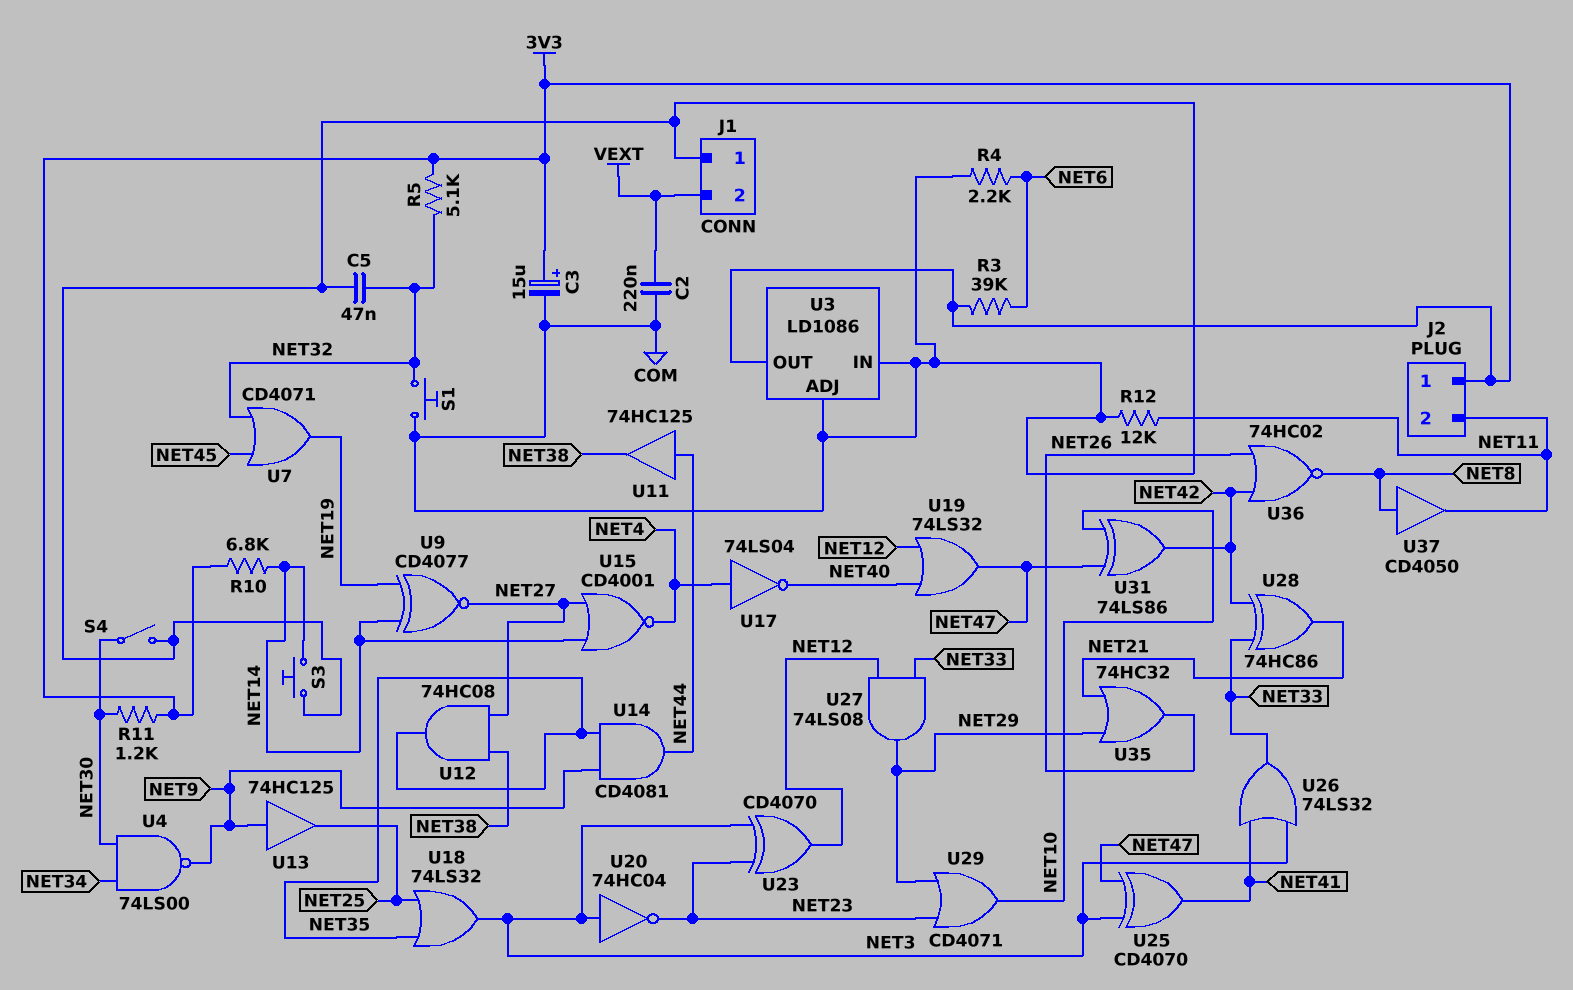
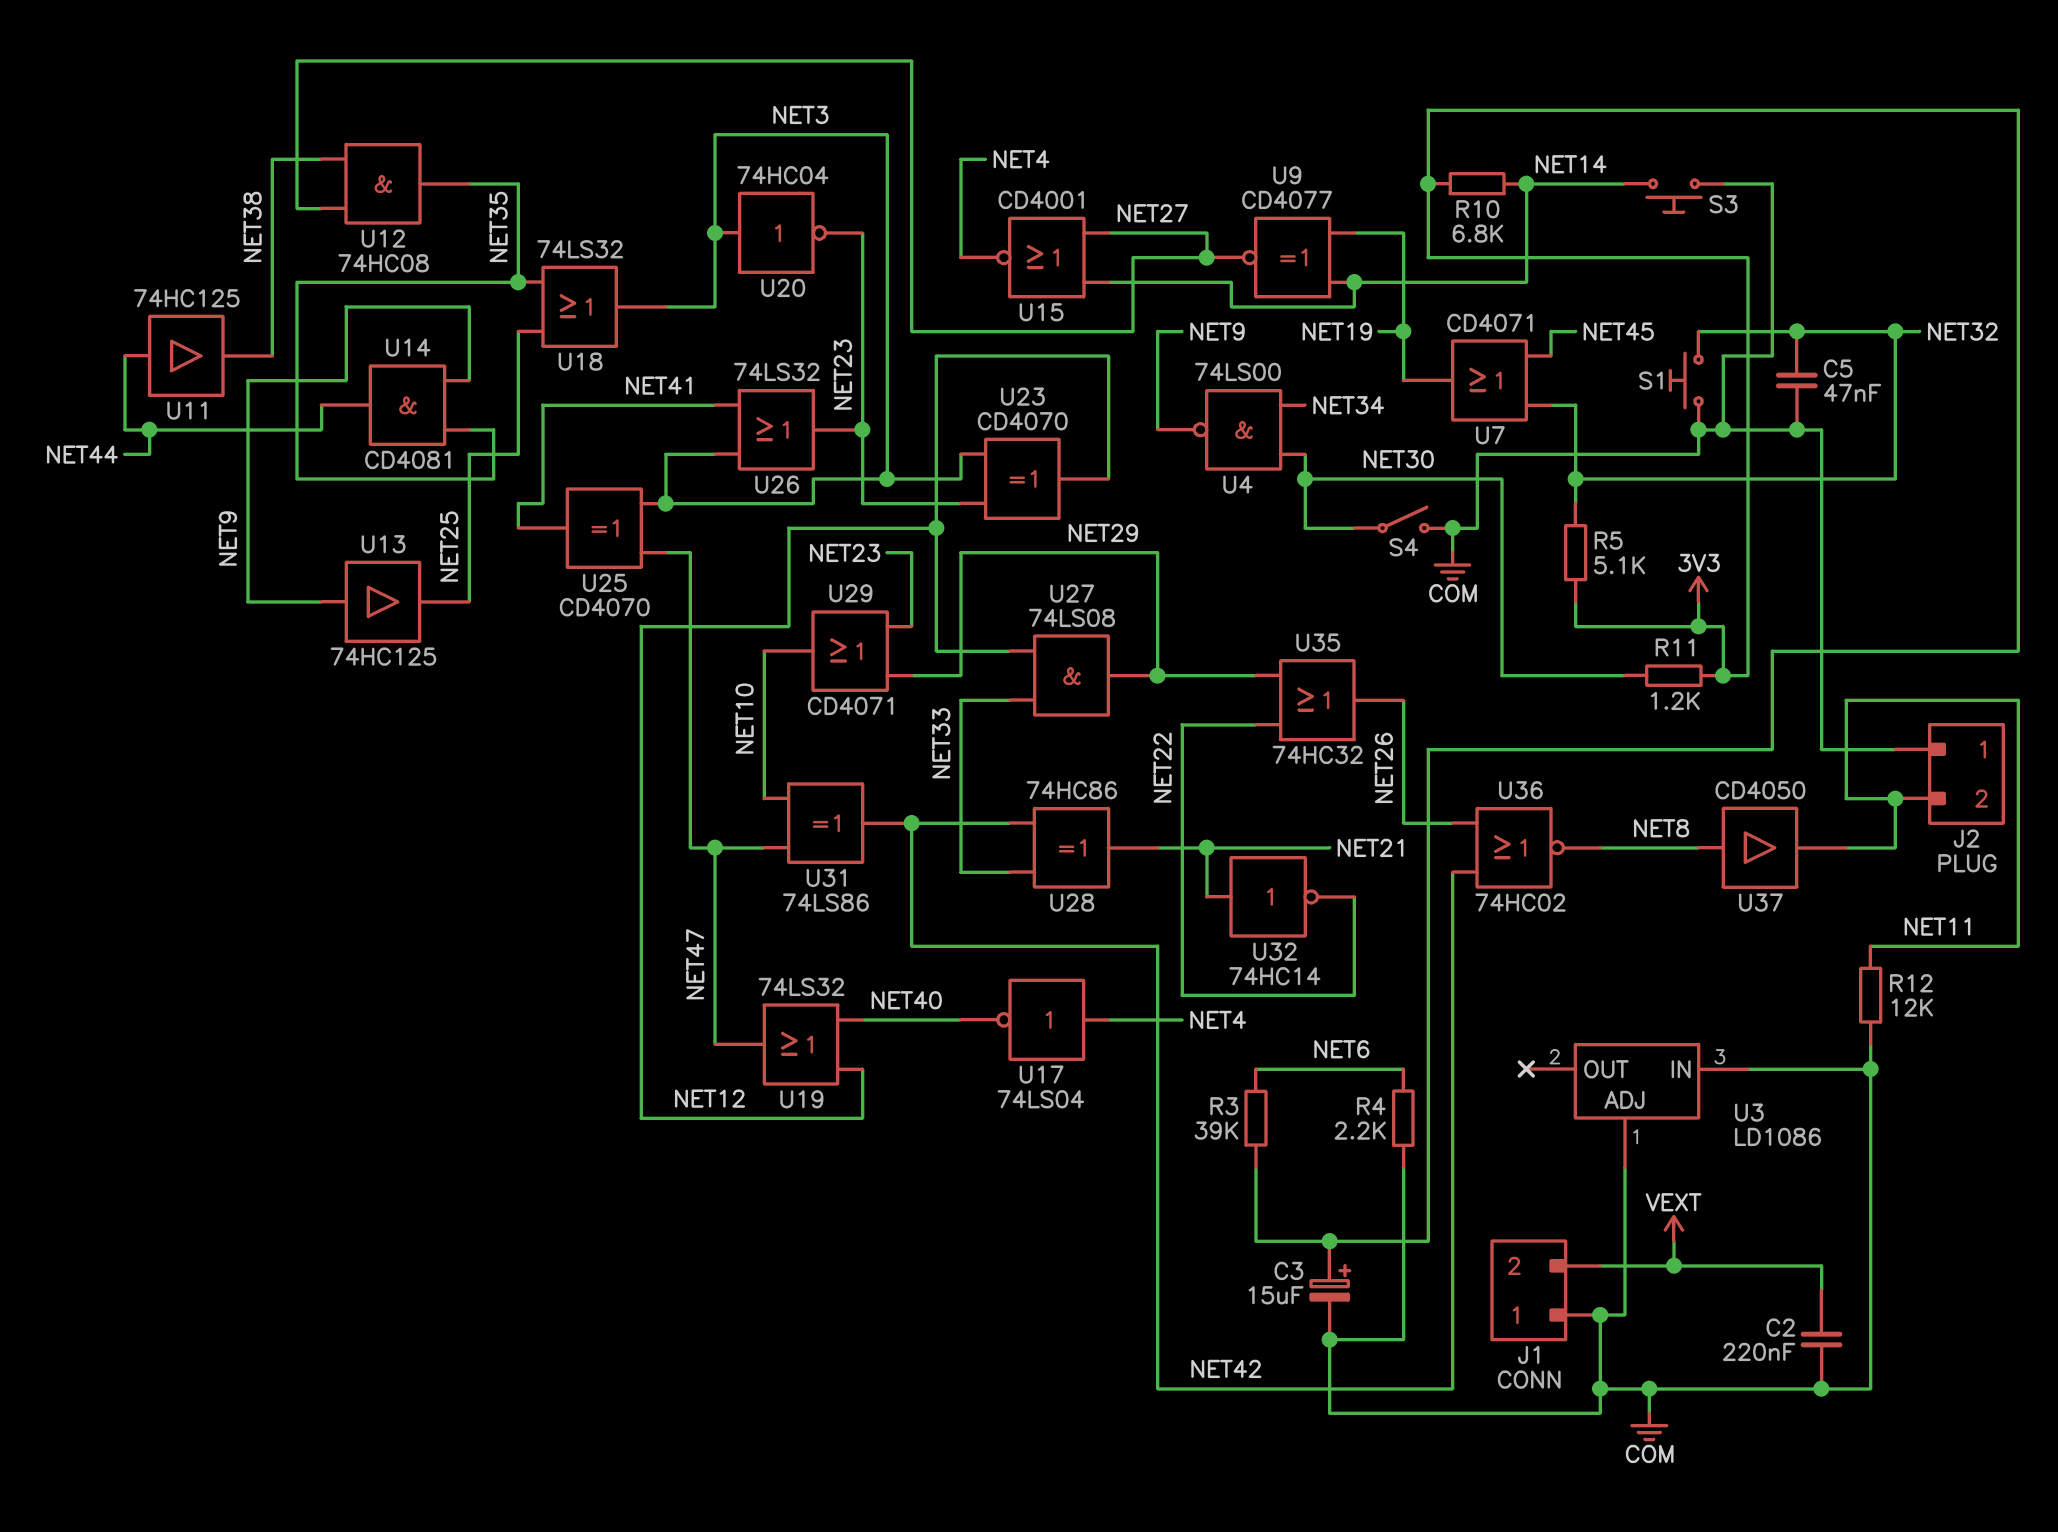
J2 pin 1: 3V3 -> COM
U3 pin OUT: 3V3 -> none
U26: OR 74LS32 (in NET3, in NET41, out NET33) -> OR 74LS32 (in NET3, in NET41, out NET23)
U32: none -> NOT 74HC14 (in NET21, out NET22)
U35: OR 74HC32 (in NET21, in NET29, out NET26) -> OR 74HC32 (in NET22, in NET29, out NET26)

